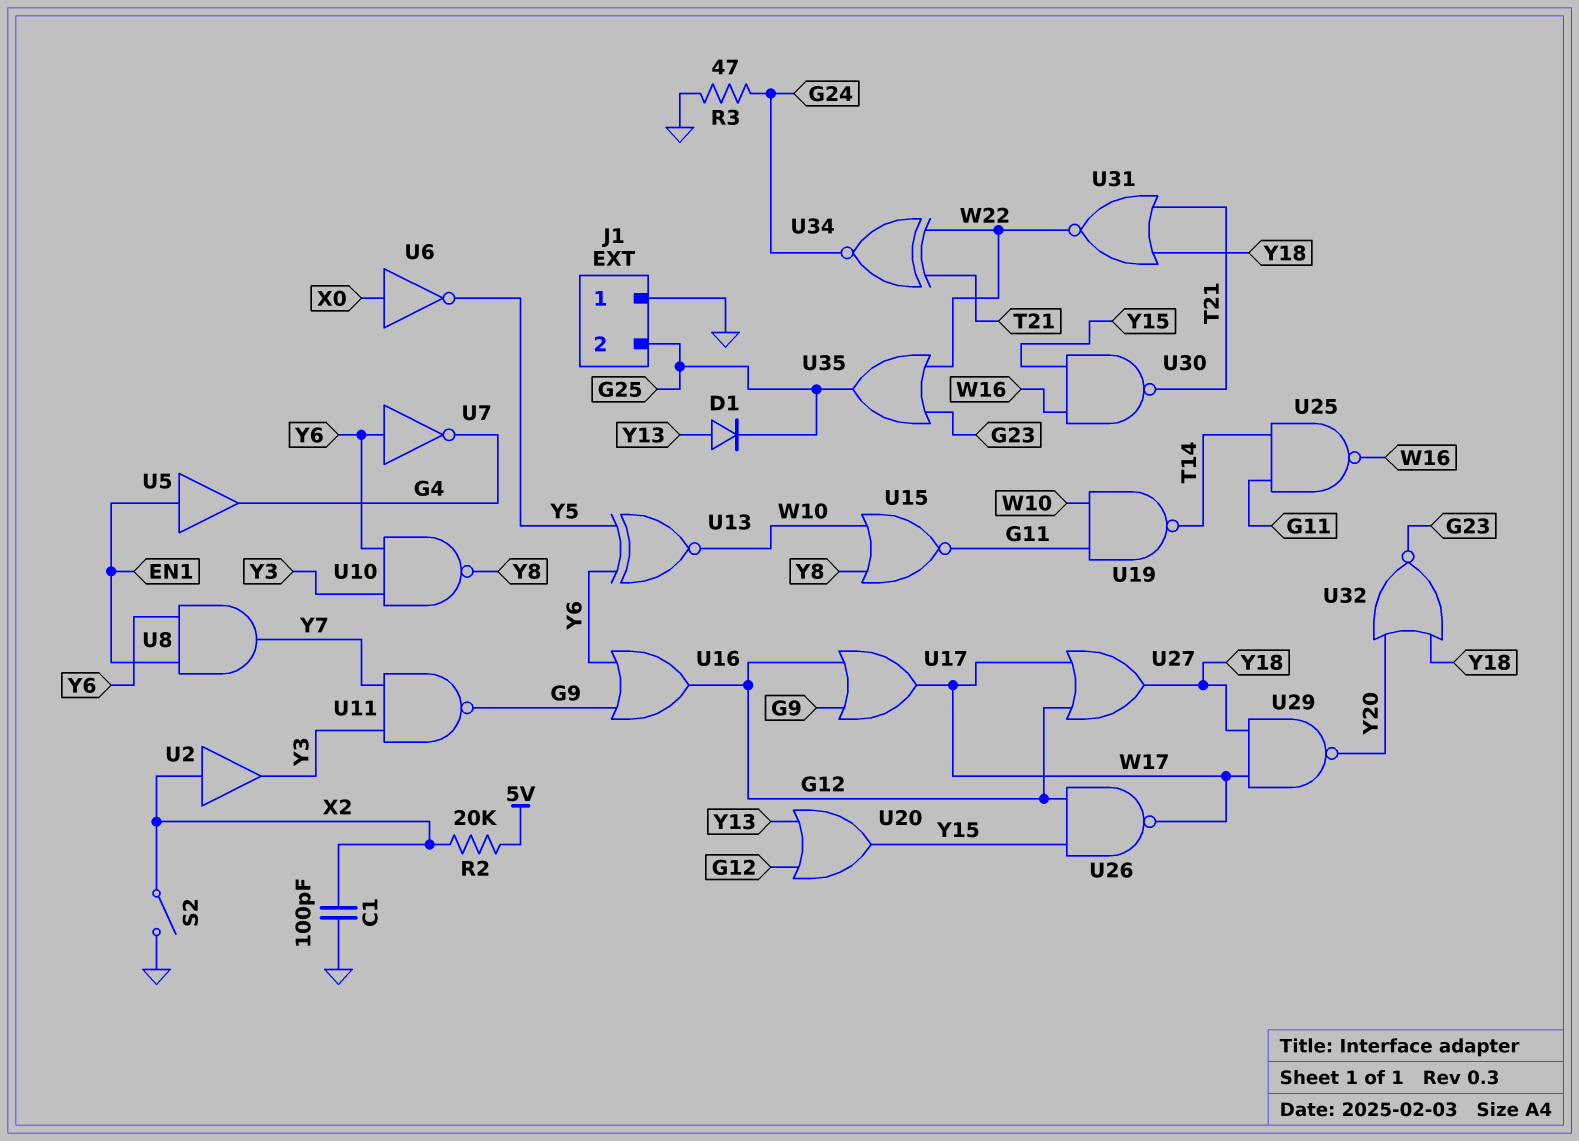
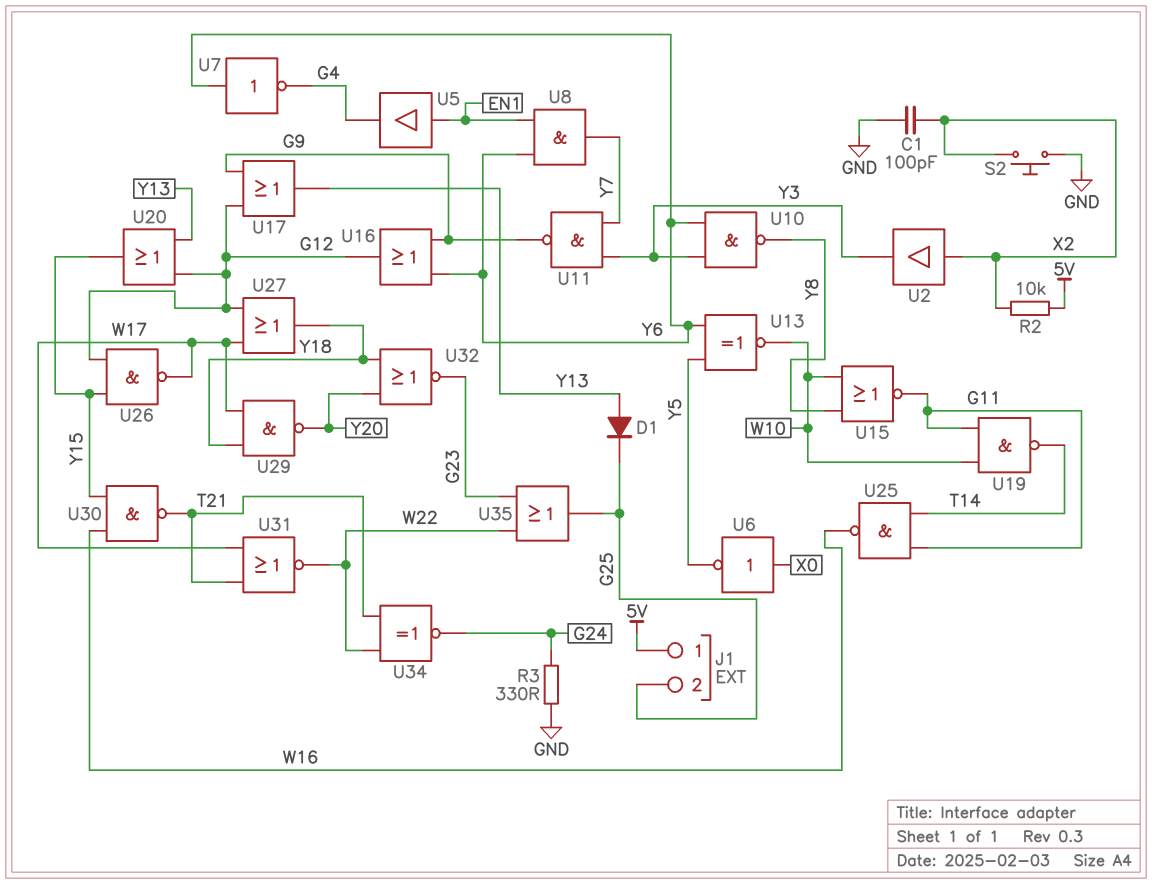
J1 pin 1: GND -> 5V
R2: 20k (5V, X2) -> 10k (5V, X2)
R3: 47 (G24, GND) -> 330 (G24, GND)
S2: switch (GND, X2) -> button (GND, X2)
U17: OR (in G9, in G12, out W17) -> OR (in G9, in G12, out Y13)
U31: NOR (in T21, in Y18, out W22) -> NOR (in T21, in W17, out W22)

